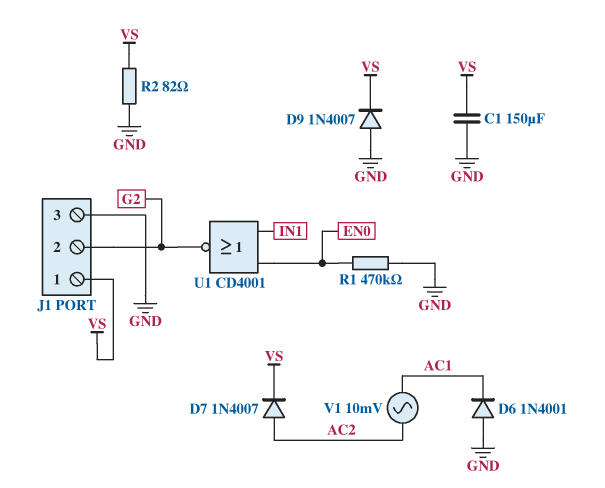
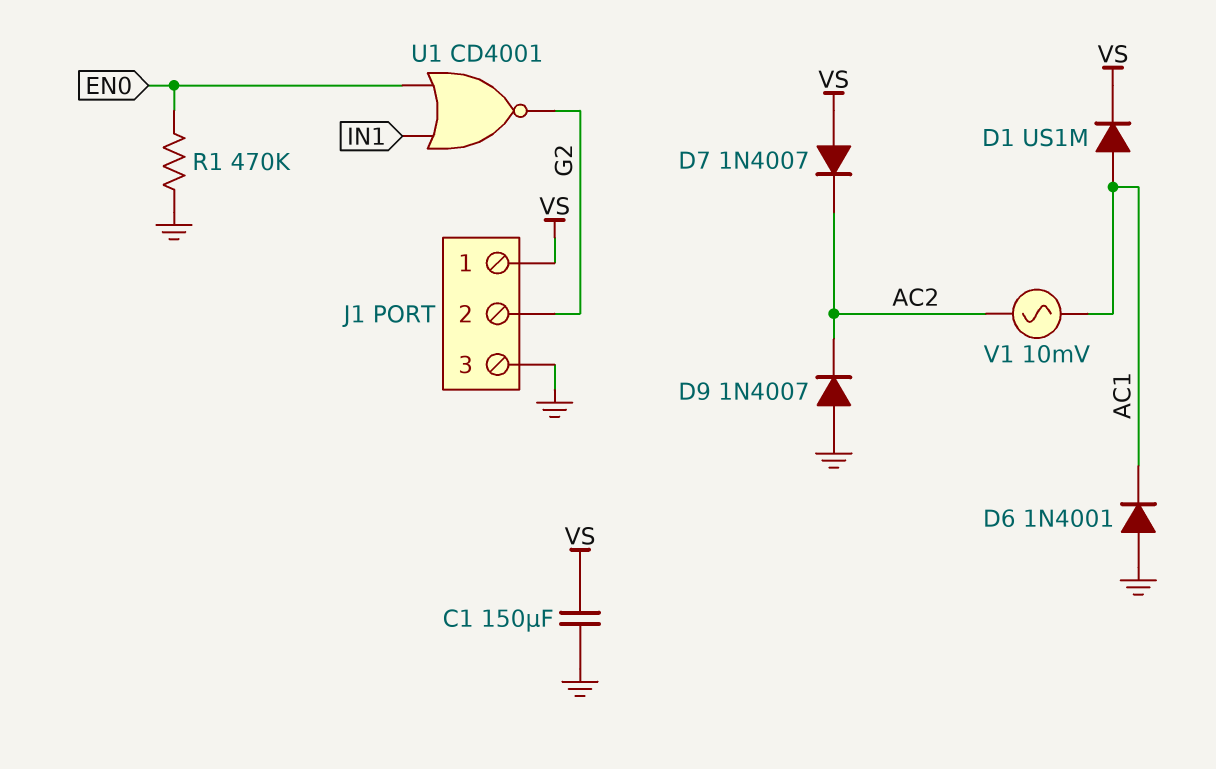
D1: none -> diode US1M (A AC1, K VS)
D7: diode 1N4007 (A AC2, K VS) -> diode 1N4007 (A VS, K AC2)
D9: diode 1N4007 (A GND, K VS) -> diode 1N4007 (A GND, K AC2)
R2: 82 (GND, VS) -> none

